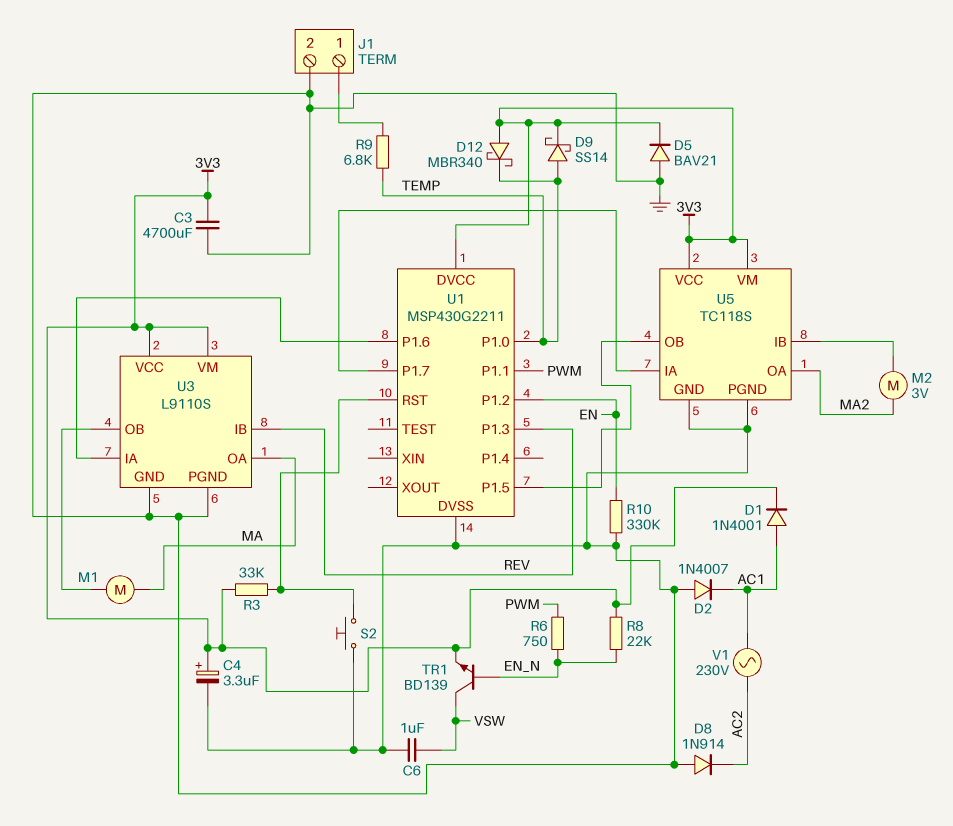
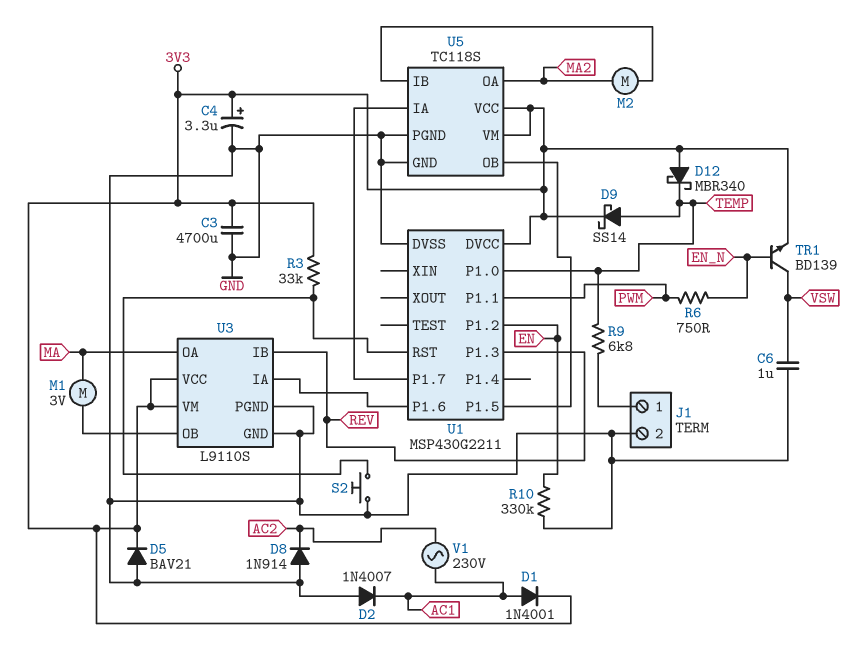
M1: motor (MA, U3/OB) -> motor 3V (MA, U3/OB)
M2: motor 3V (MA2, U5/IB) -> motor (MA2, U5/IB)
R8: 22k (3V3, EN_N) -> none

